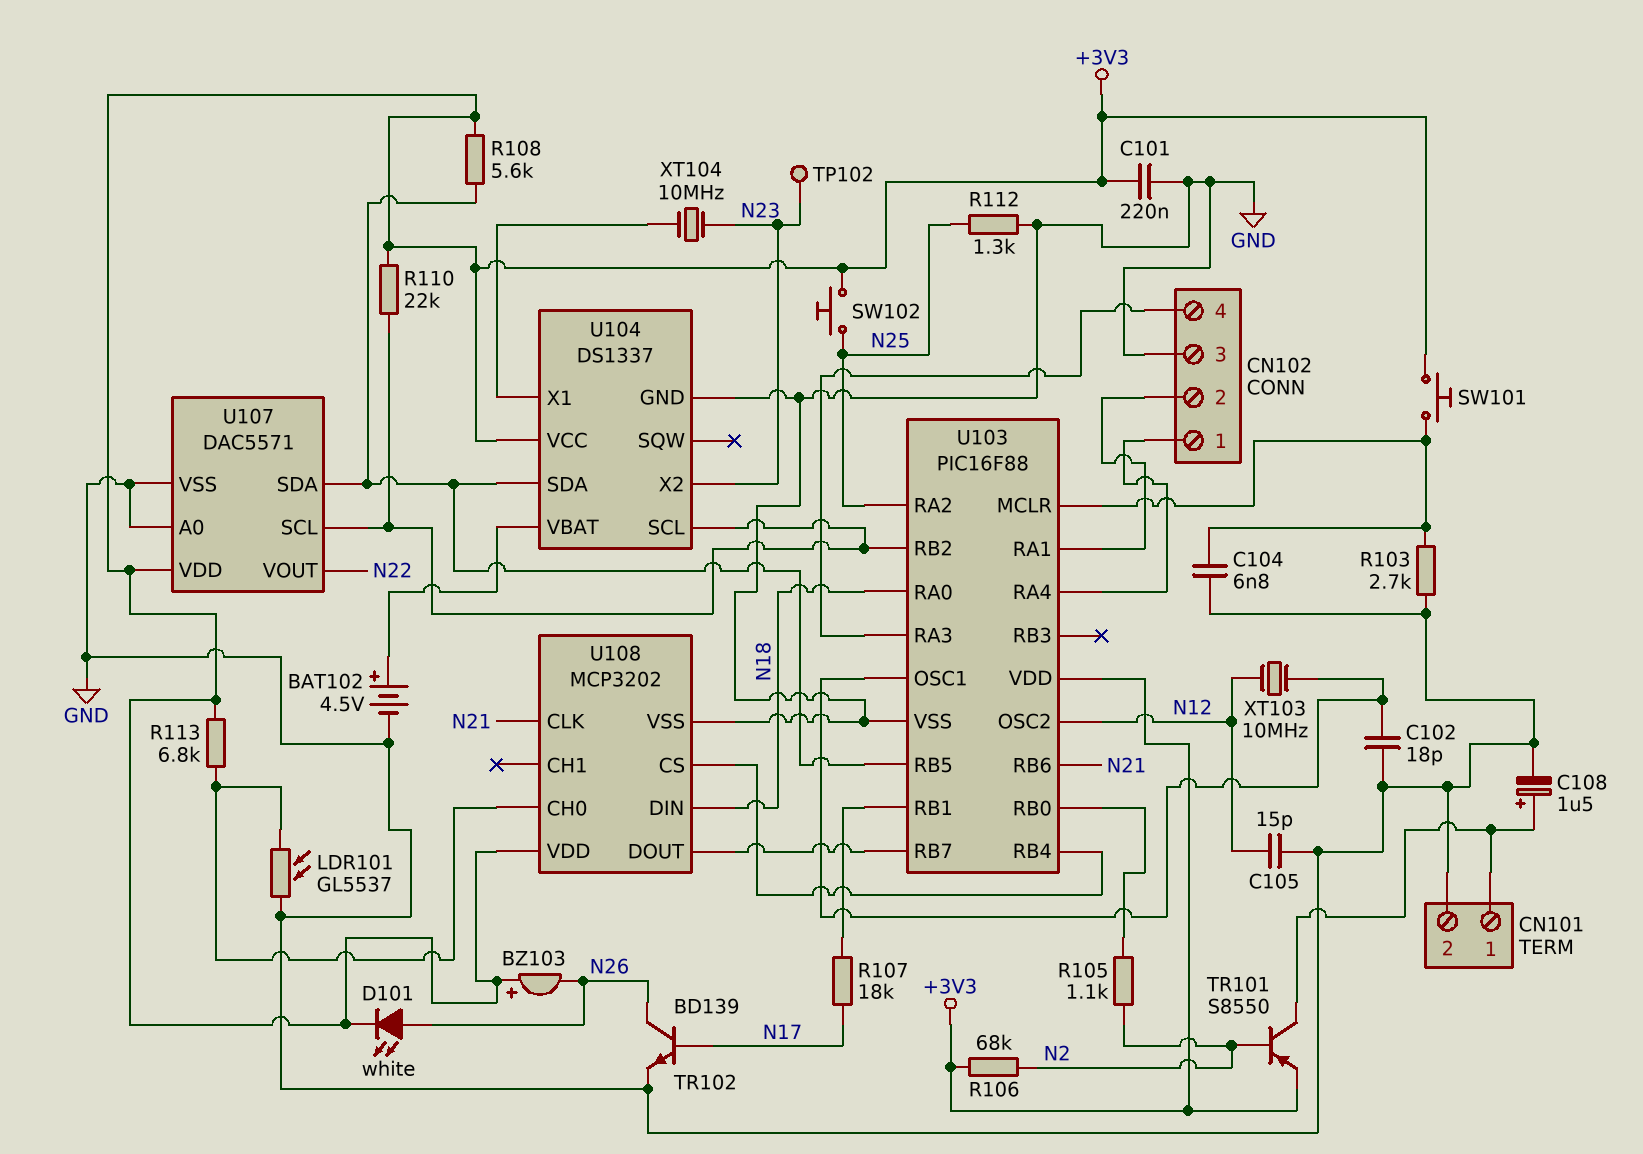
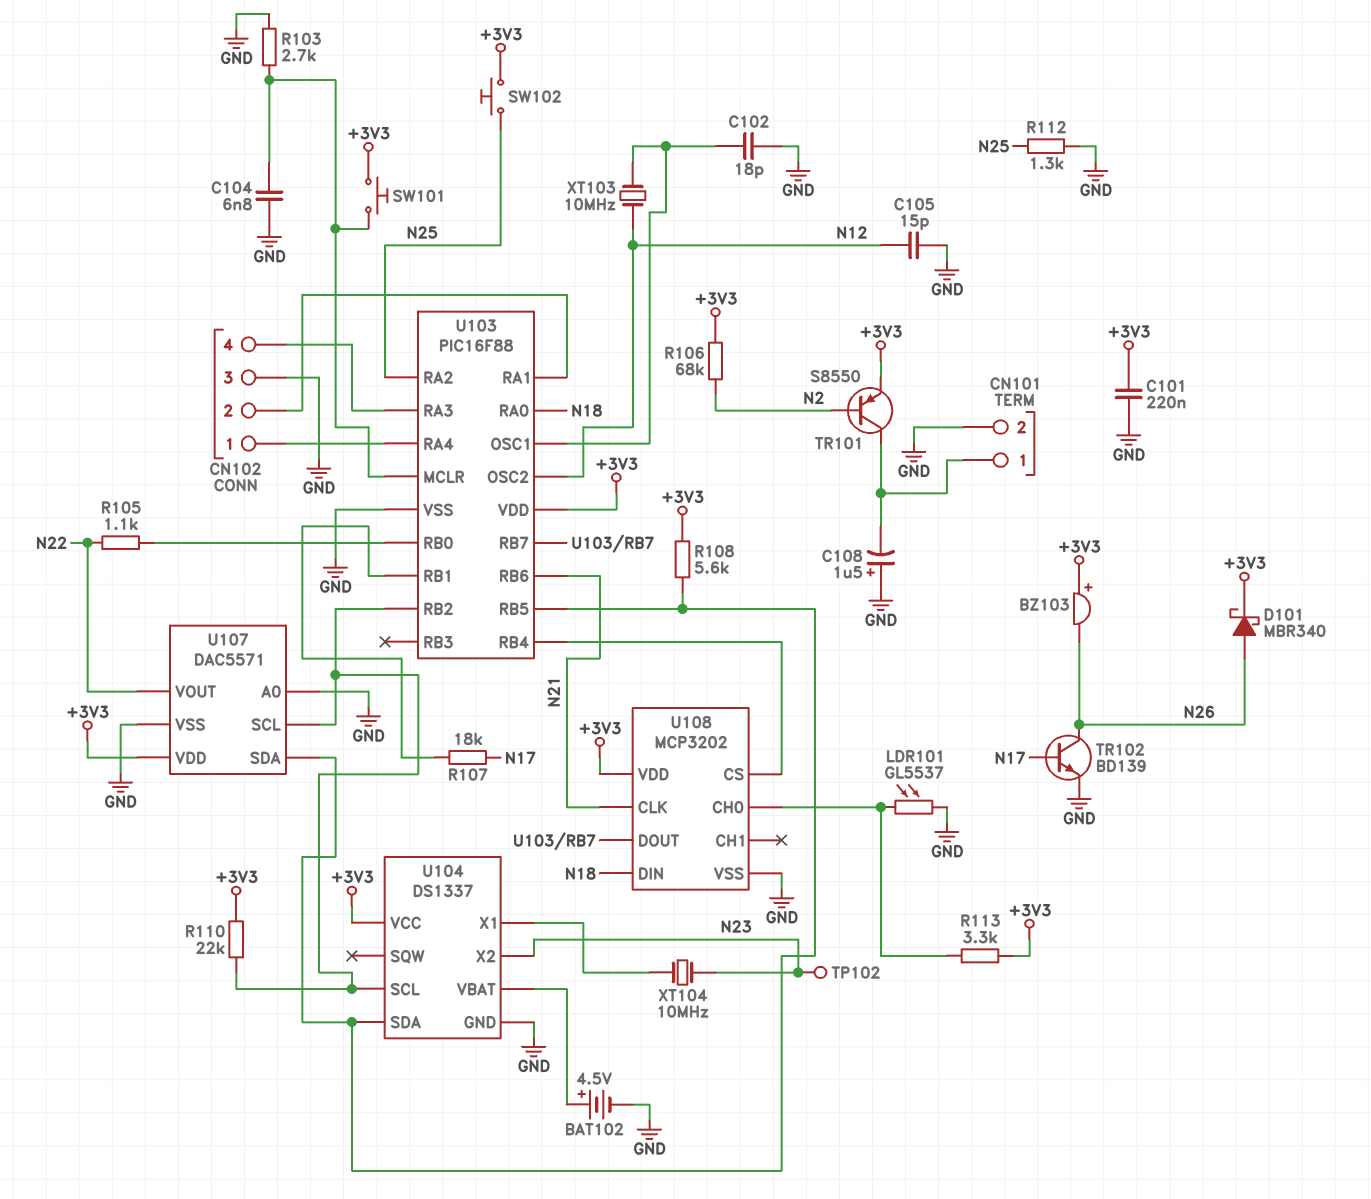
C108: 1.5uF (plus CN101/1, minus GND) -> 1.5uF (plus GND, minus CN101/1)
D101: LED white (A N26, K +3V3) -> schottky MBR340 (A N26, K +3V3)
R105: 1.1k (N2, U103/RB0) -> 1.1k (N22, U103/RB0)
R113: 6.8k (+3V3, U108/CH0) -> 3.3k (+3V3, U108/CH0)

